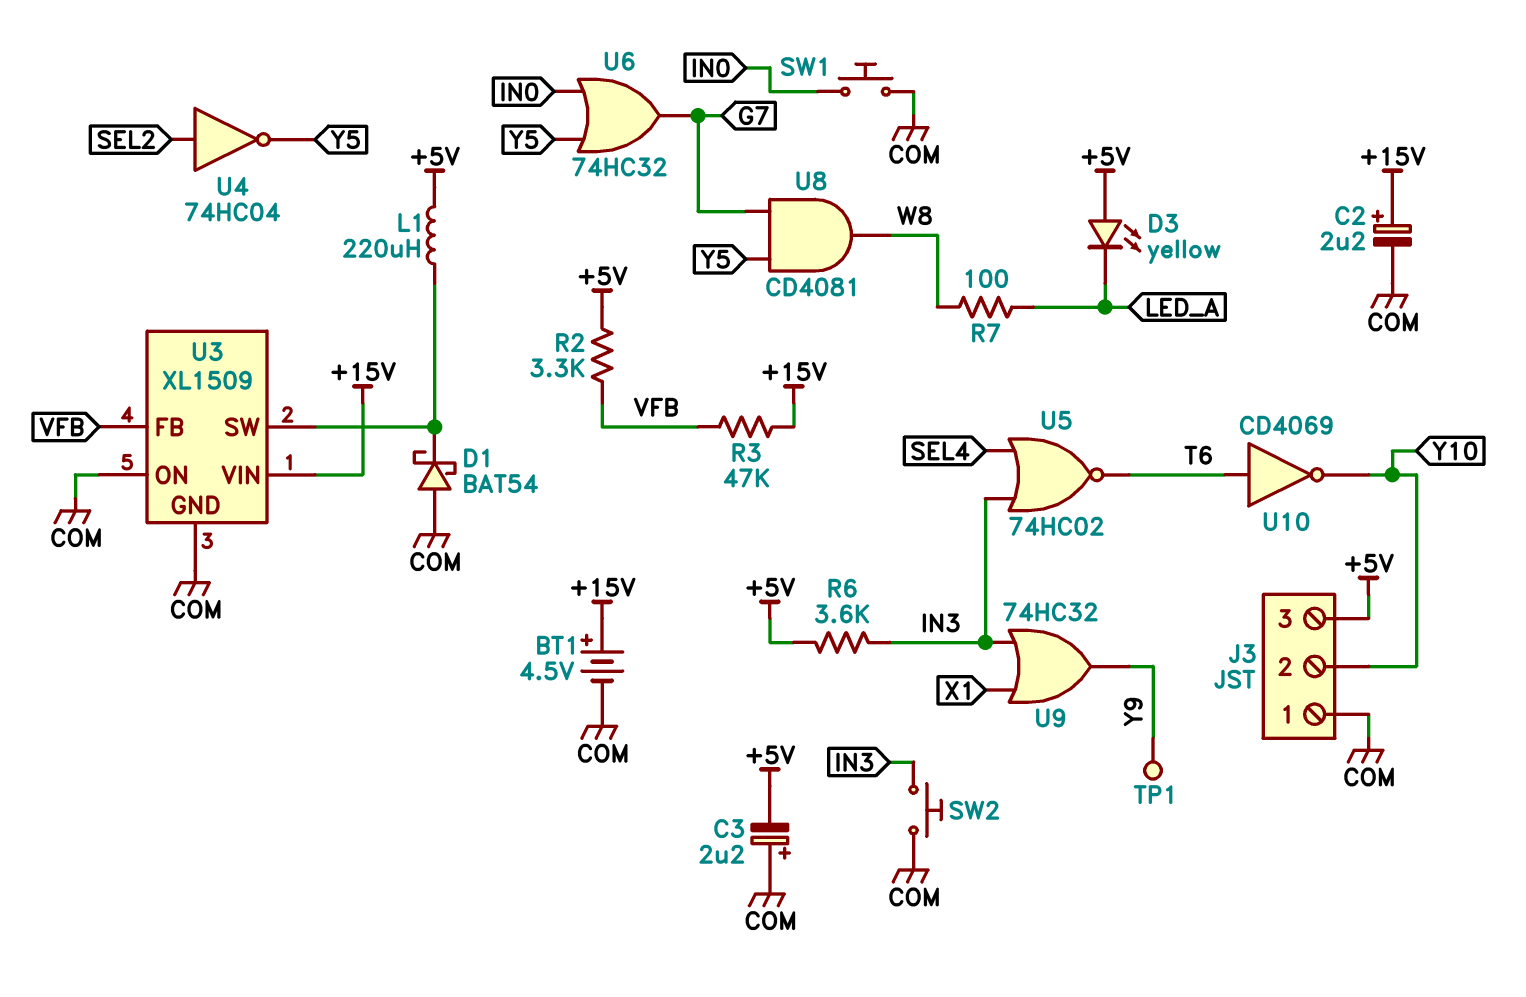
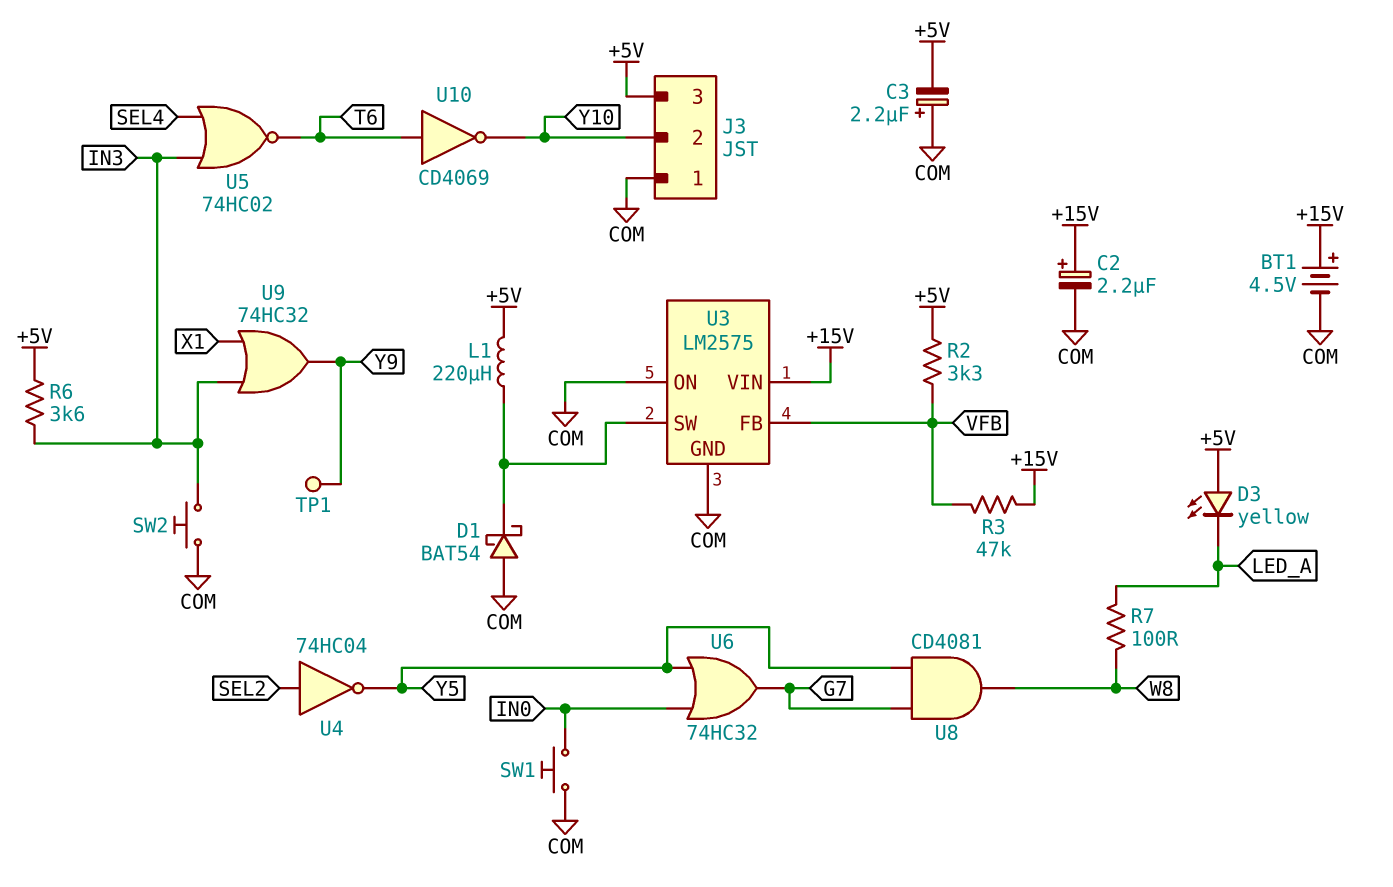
U3: XL1509 -> LM2575

